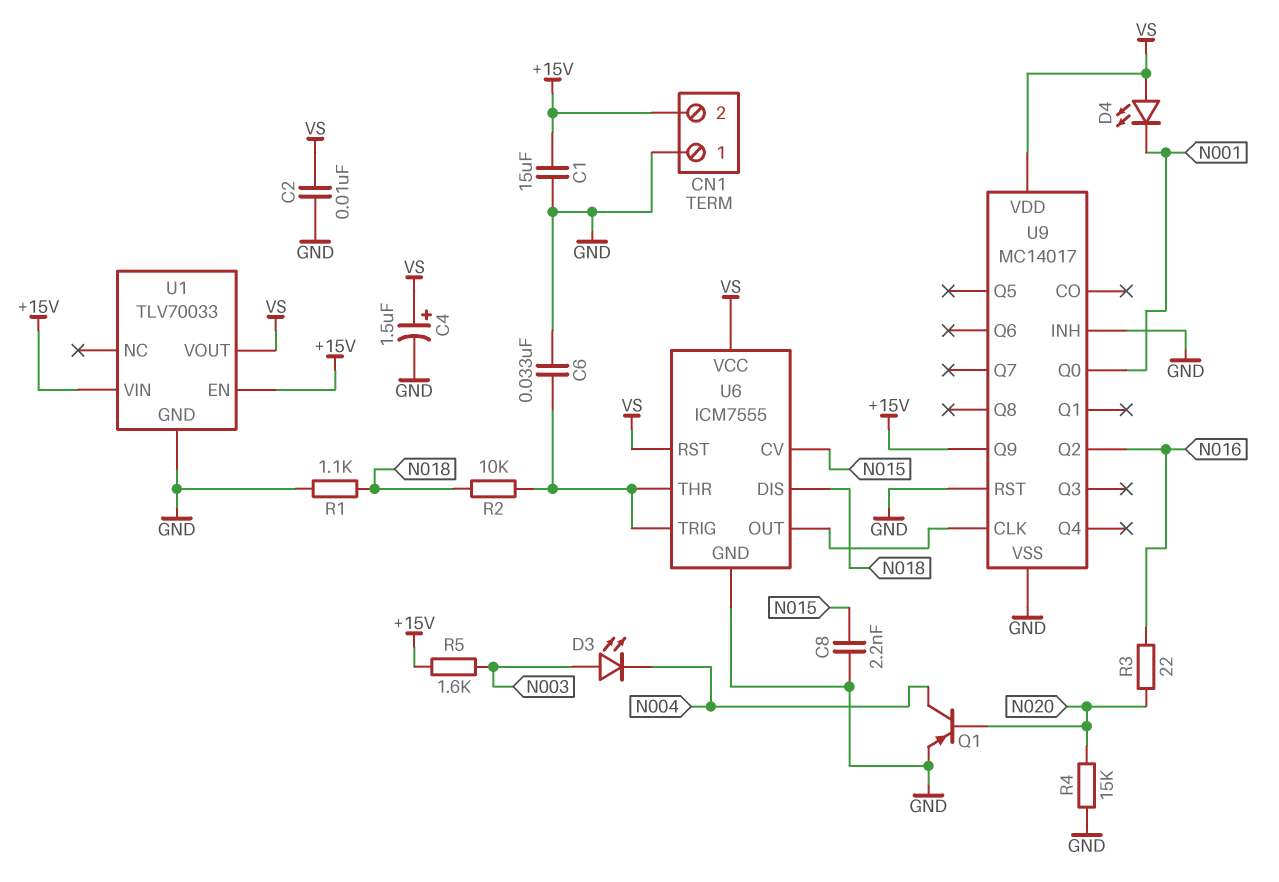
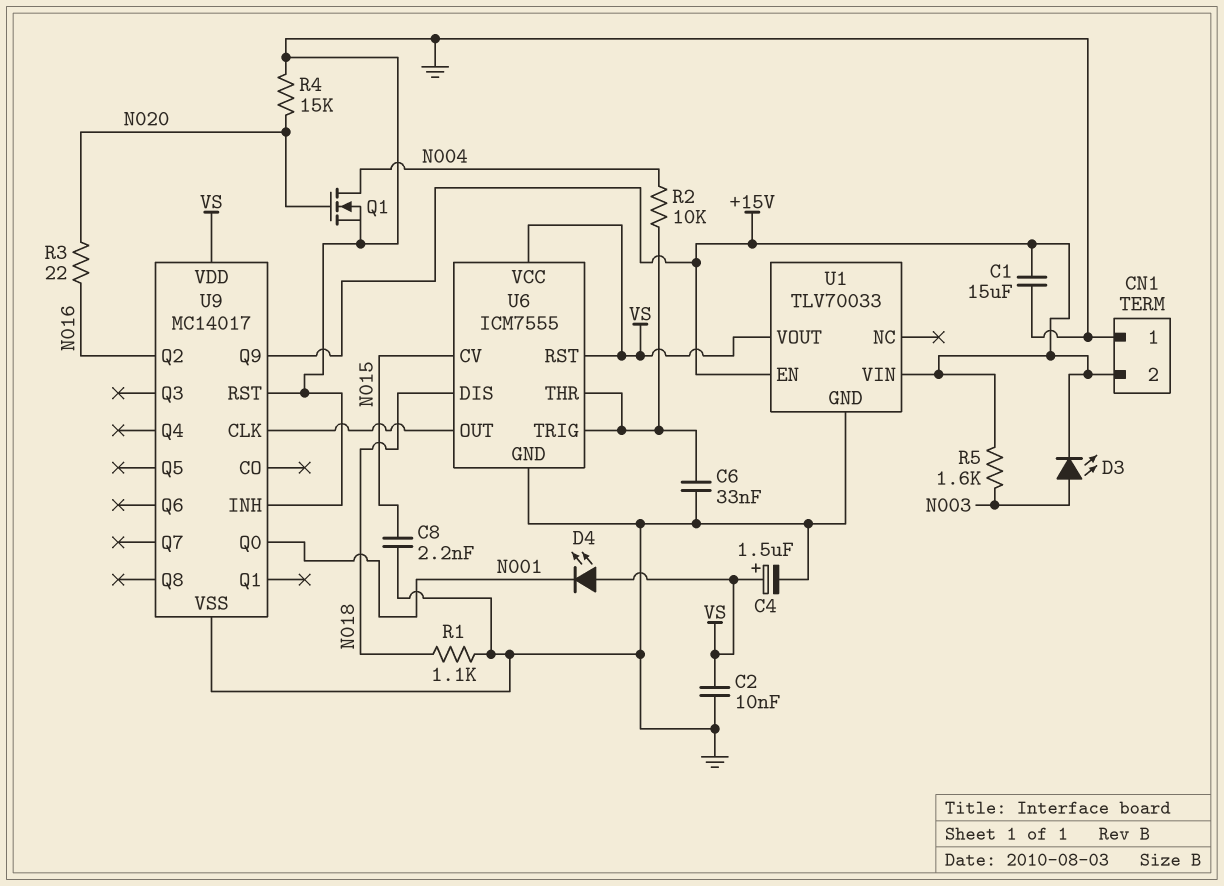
D3: LED (A N003, K N004) -> LED (A N003, K +15V)
Q1: PNP (B N020, C N004, E GND) -> NMOS (G N020, D N004, S GND)
R2: 10k (N018, U6/THR) -> 10k (N004, U6/THR)

